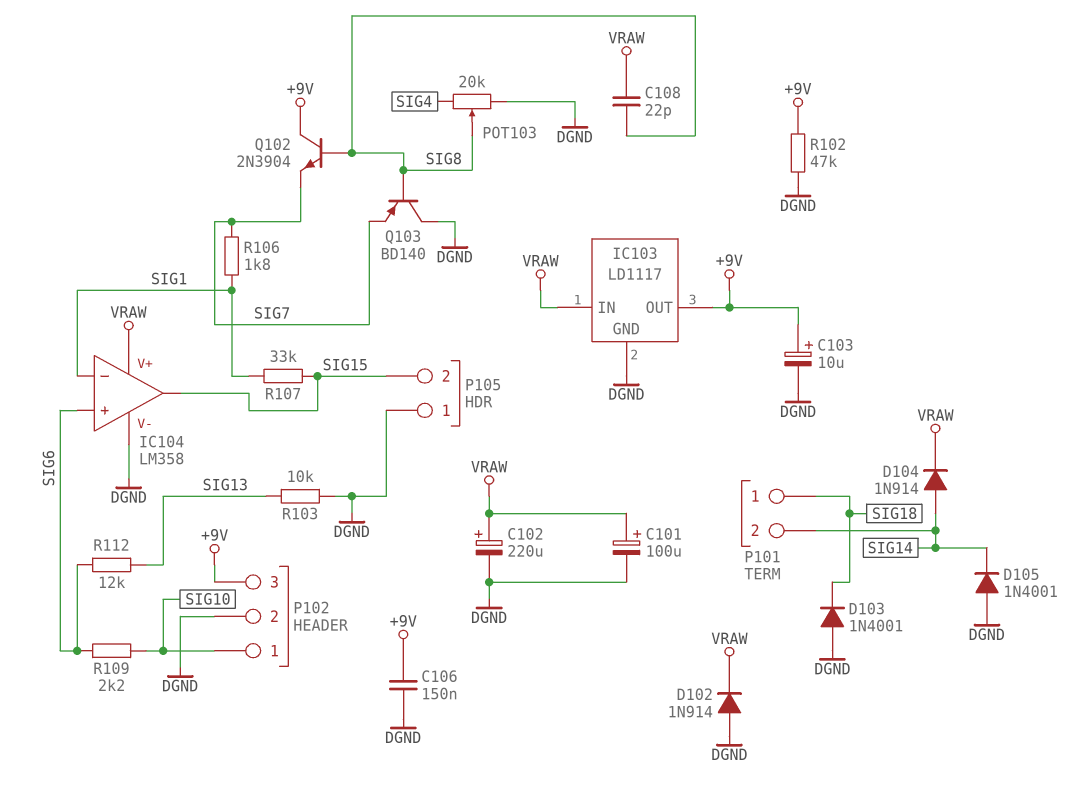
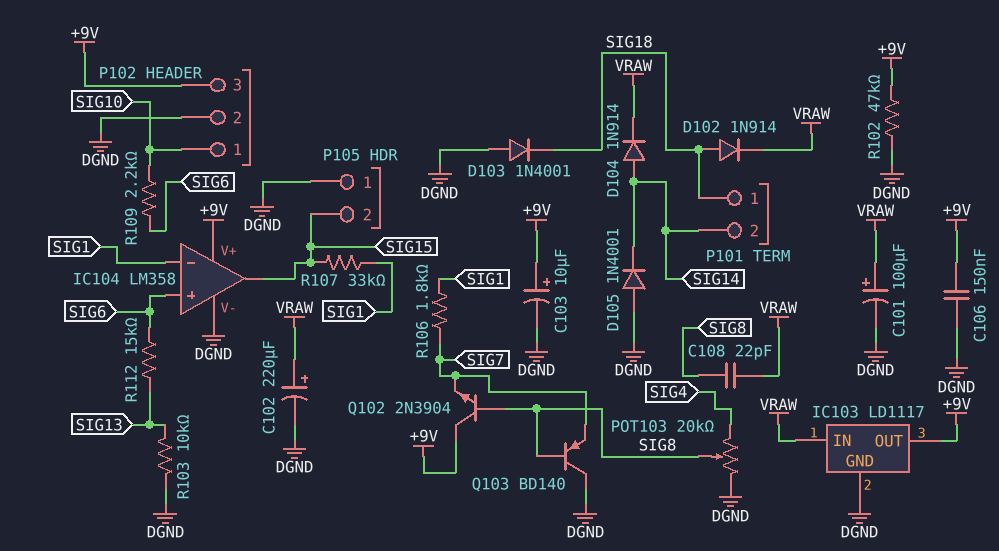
D102: diode 1N914 (A DGND, K VRAW) -> diode 1N914 (A SIG18, K VRAW)
IC104 pin V+: VRAW -> +9V
R112: 12k (SIG6, SIG13) -> 15k (SIG6, SIG13)

